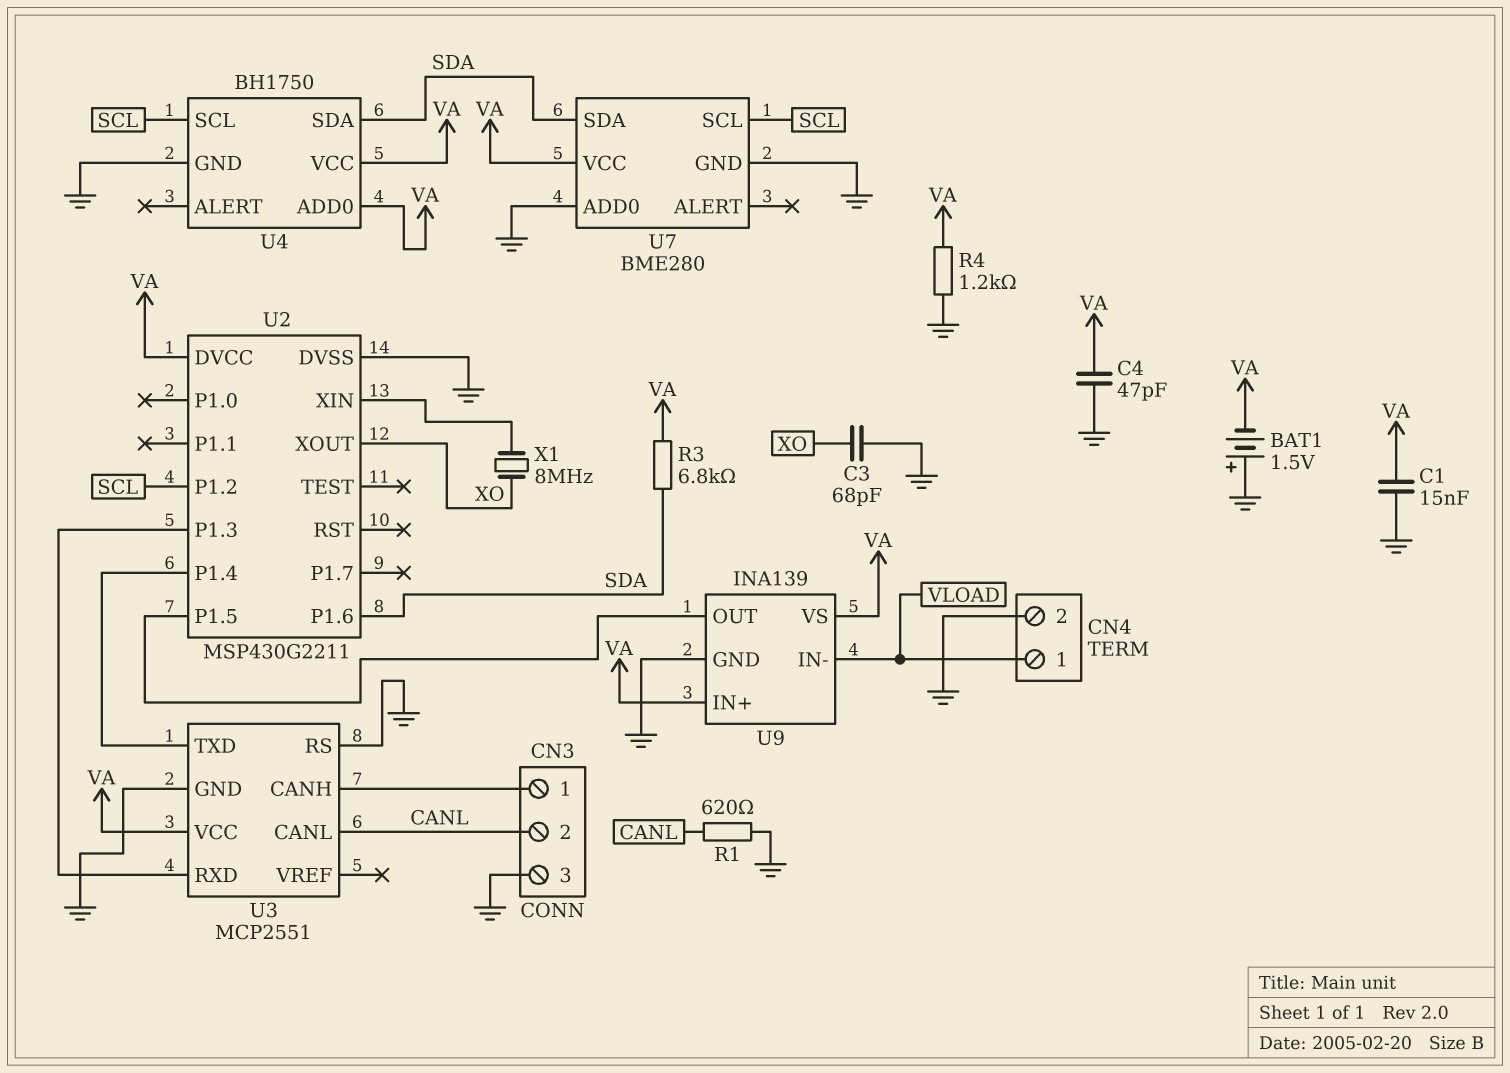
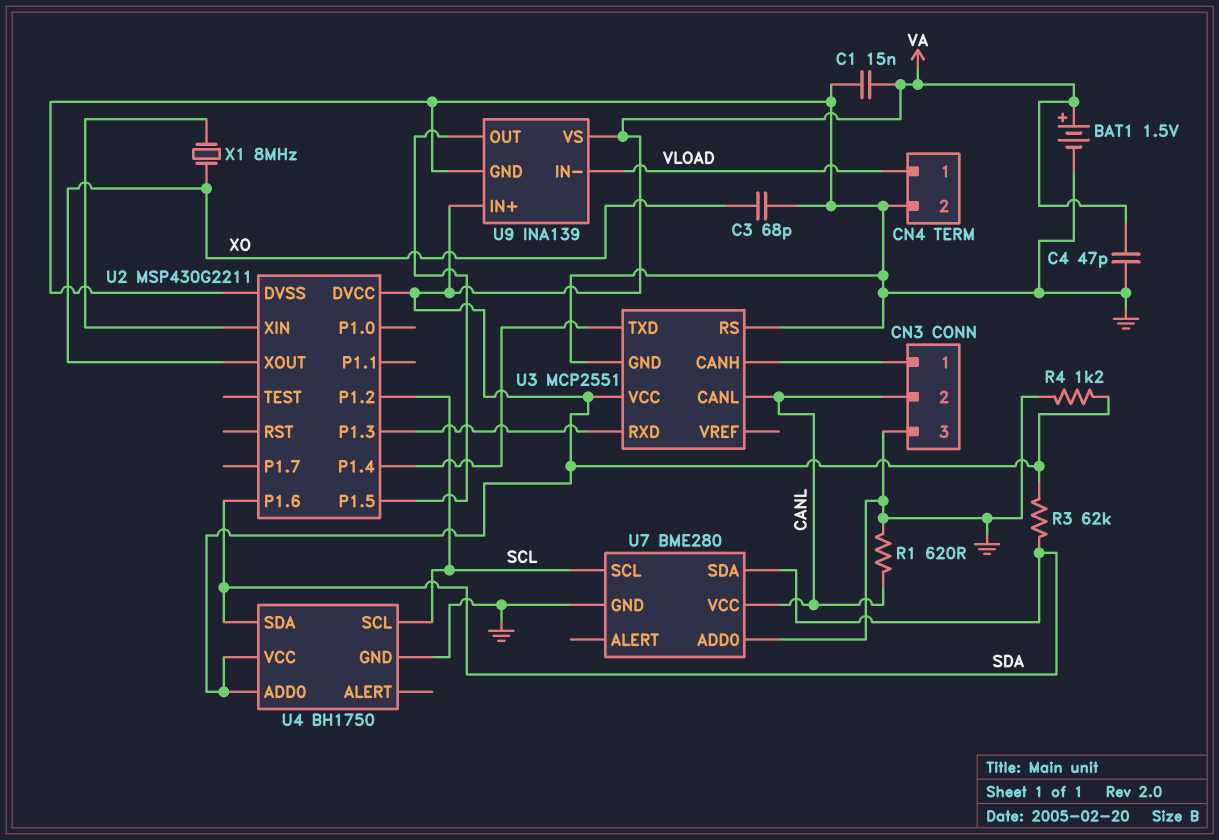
BAT1: 1.5V (plus GND, minus VA) -> 1.5V (plus VA, minus GND)
R3: 6.8k (SDA, VA) -> 62k (SDA, VA)
U7 pin VCC: VA -> CANL

